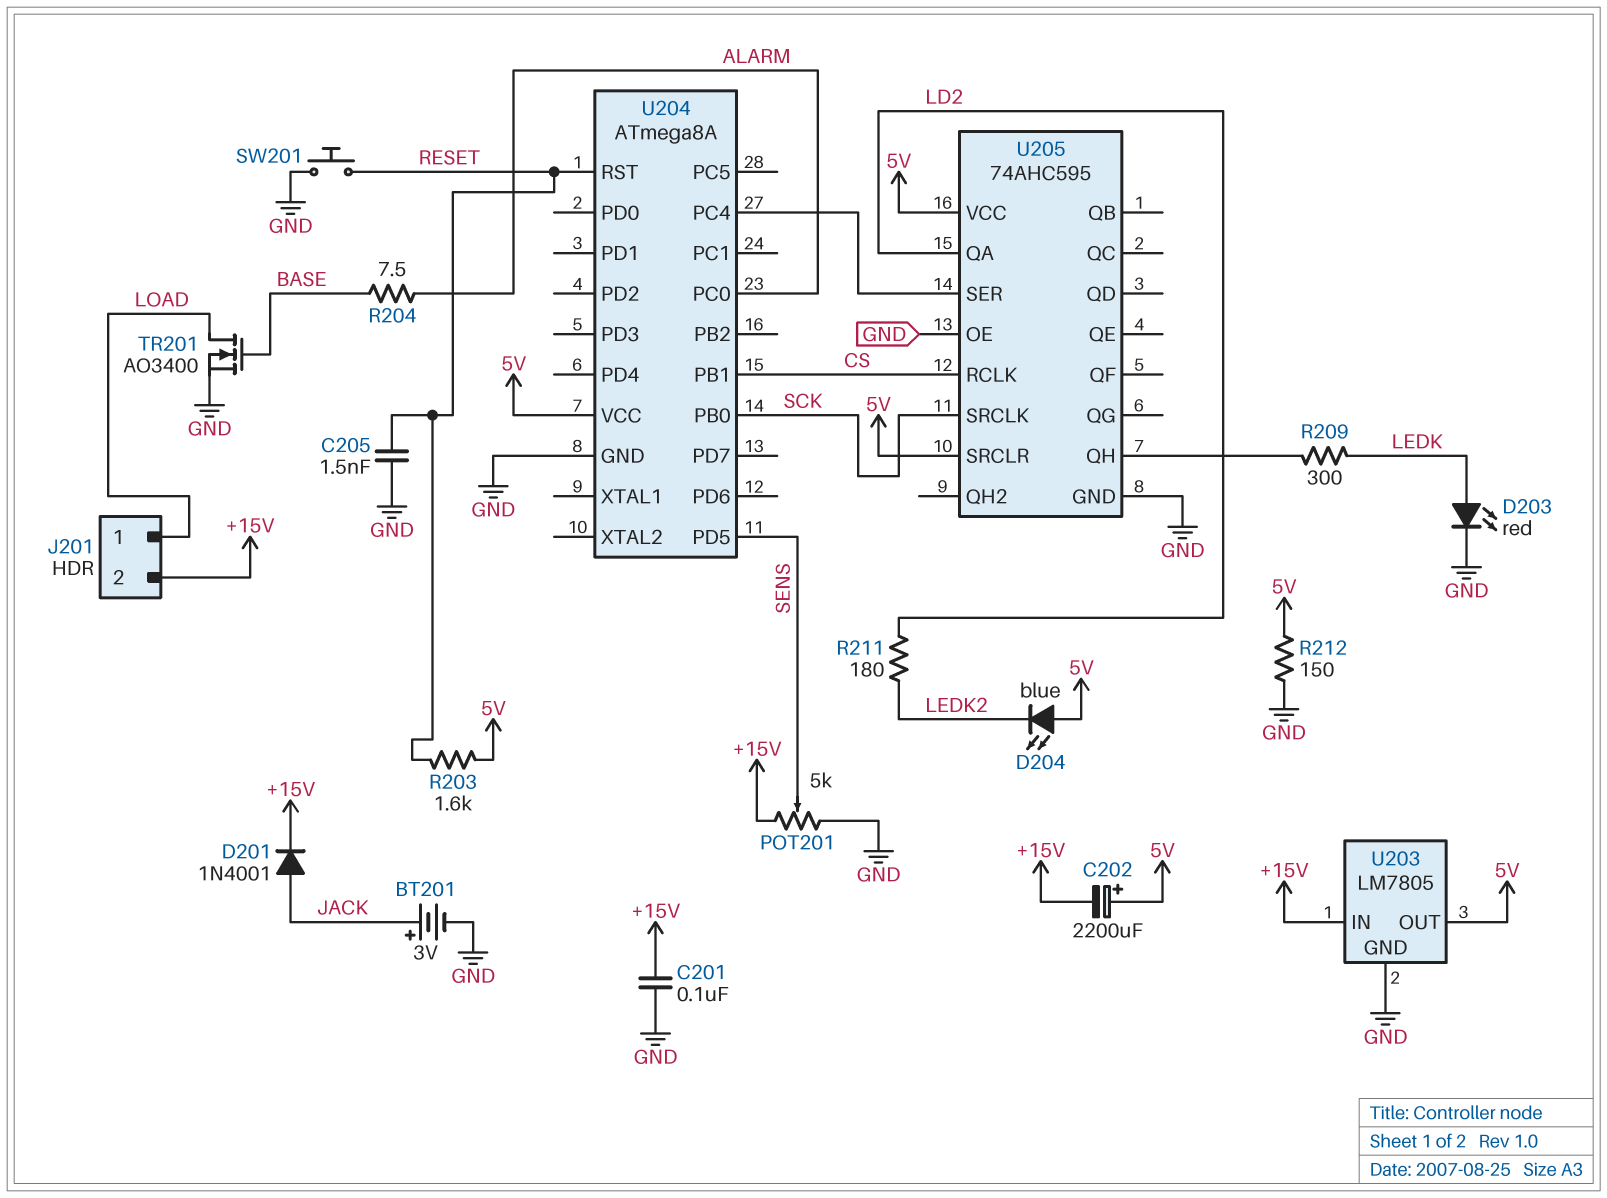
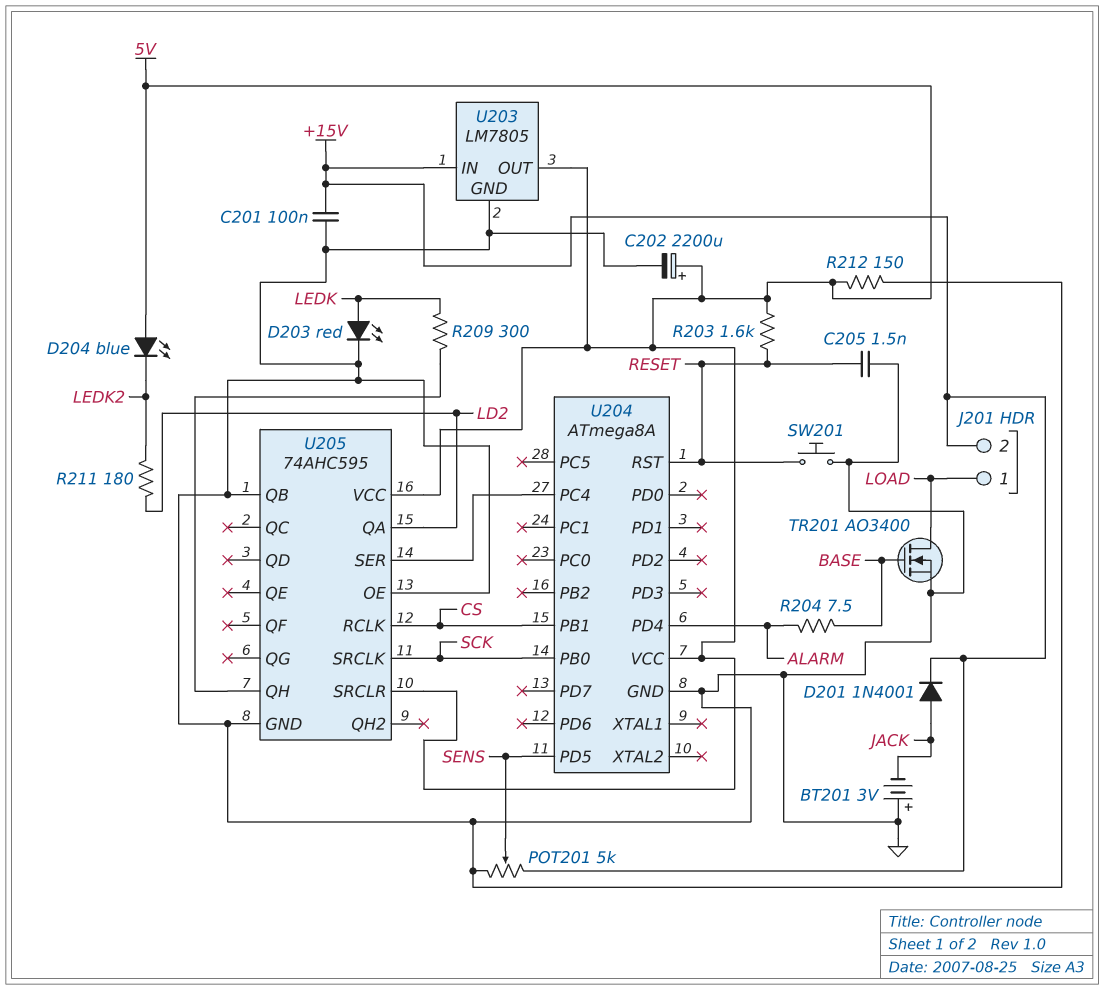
BT201: 3V (plus JACK, minus GND) -> 3V (plus GND, minus JACK)
C202: 2200uF (plus 5V, minus +15V) -> 2200uF (plus 5V, minus GND)
U204 pin PC0: ALARM -> none
U204 pin PD4: none -> ALARM
U205 pin QB: none -> GND

